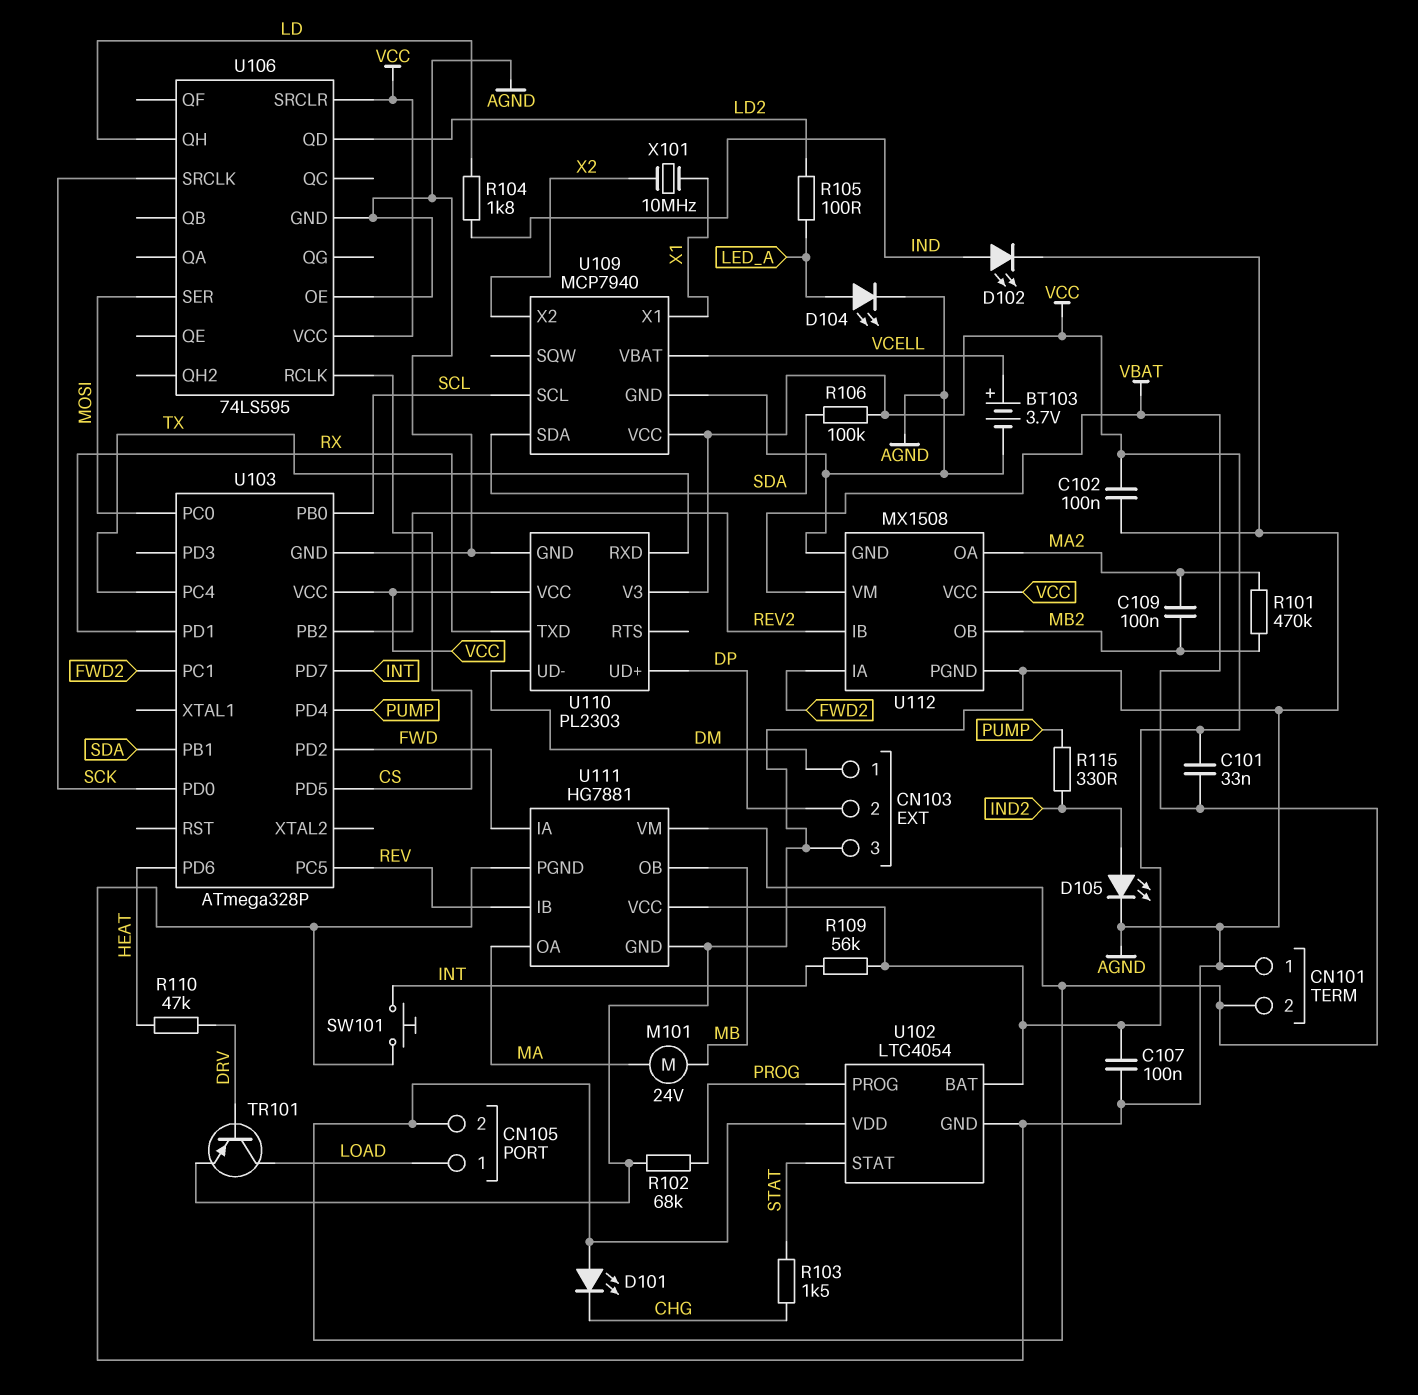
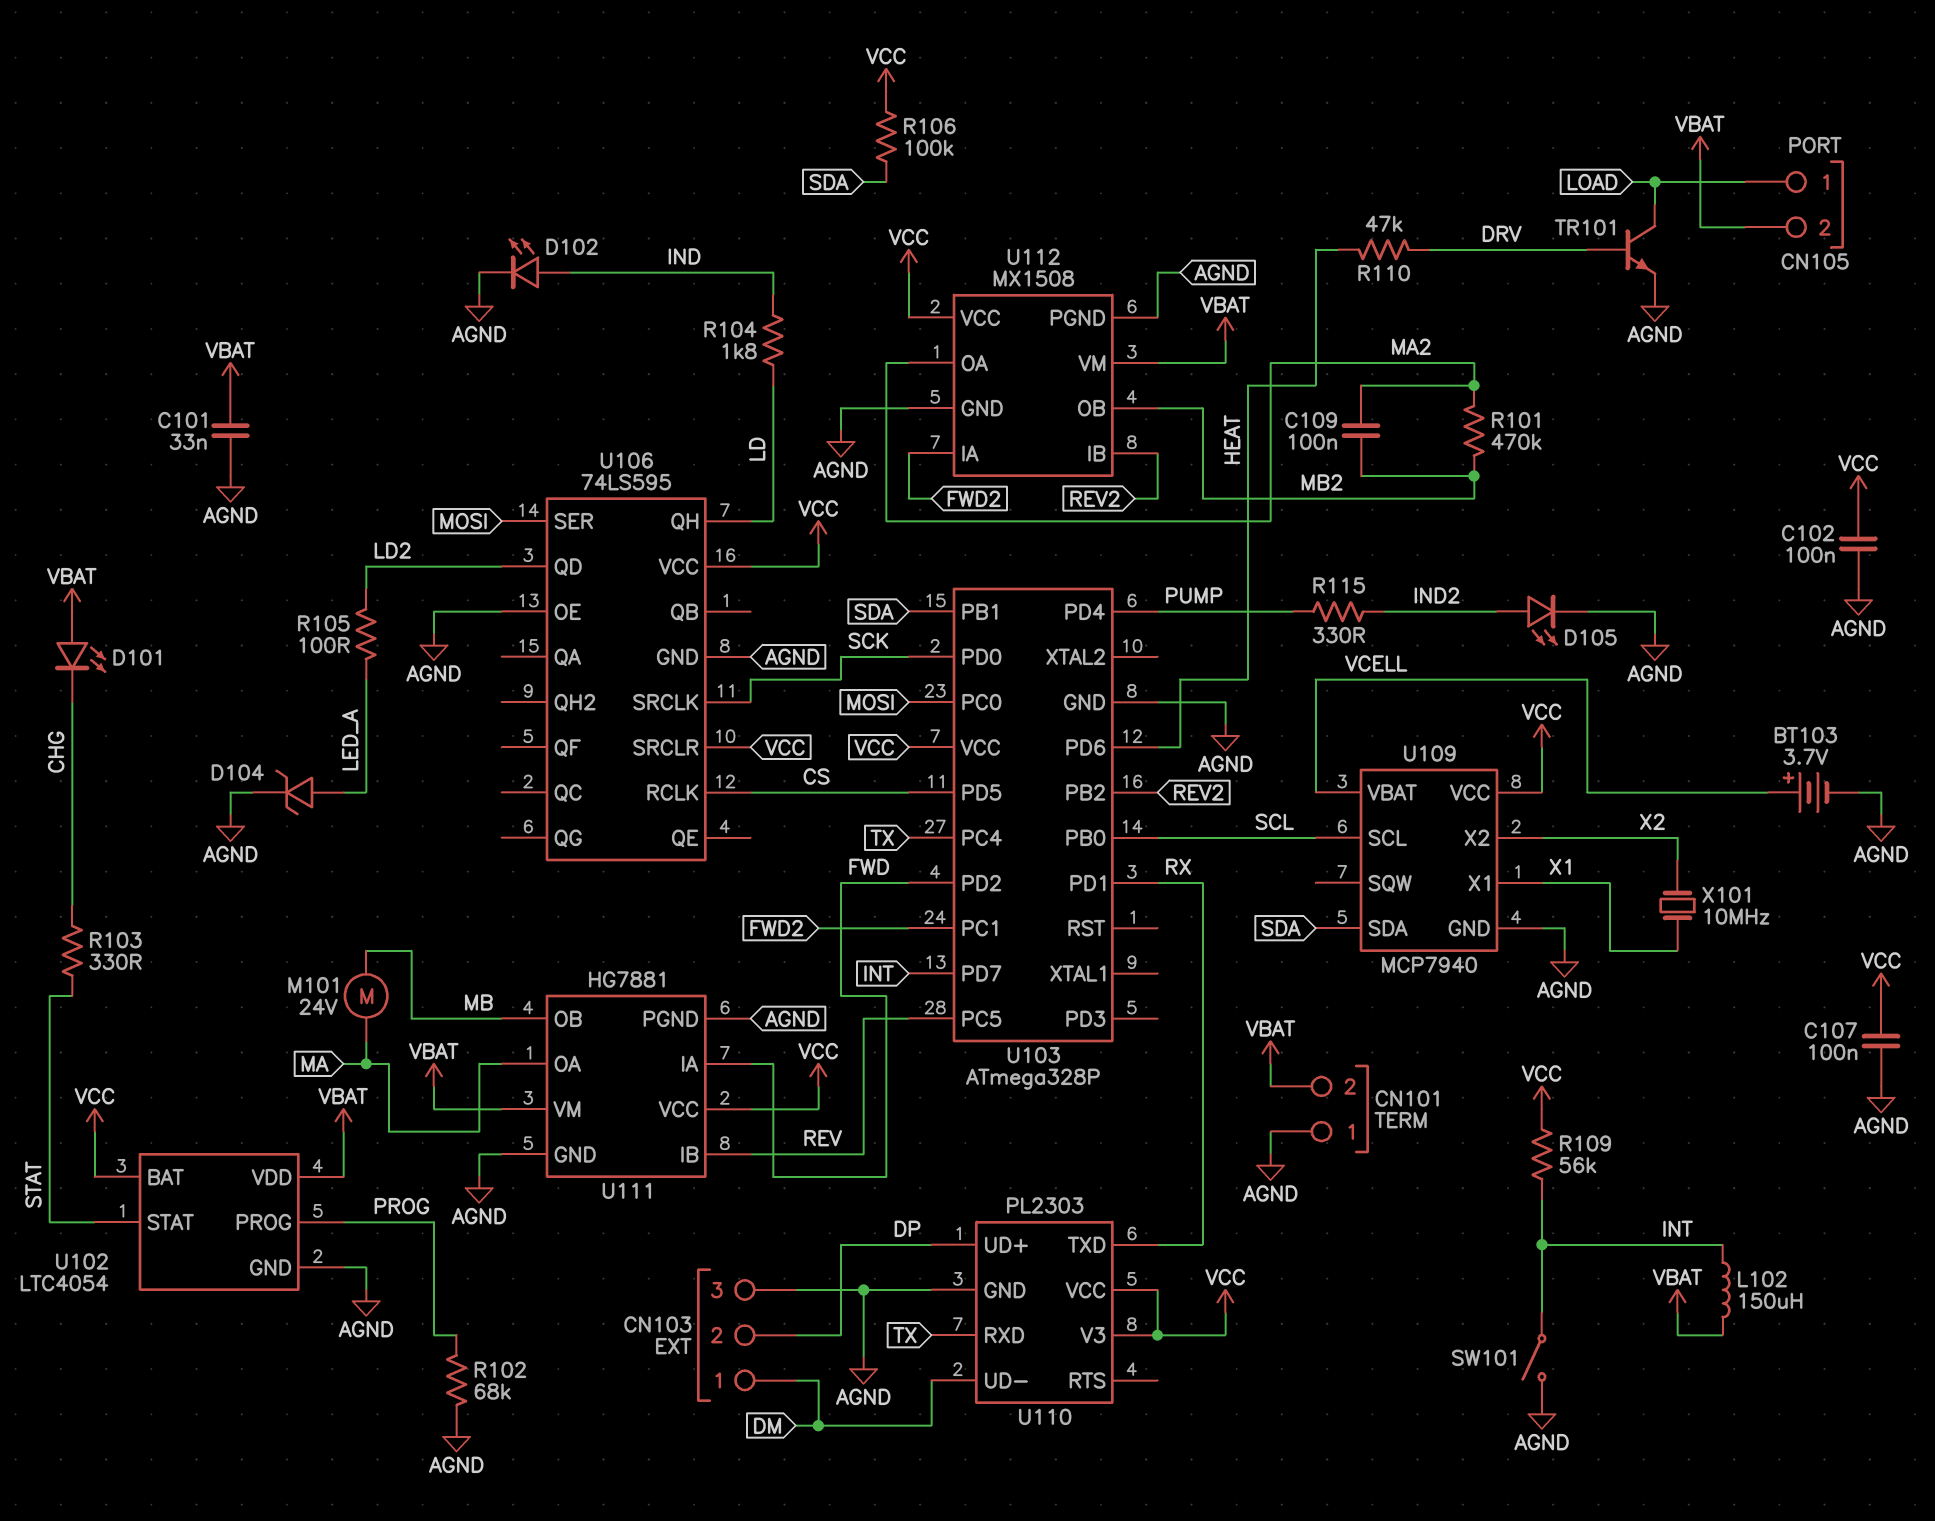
C101: 33nF (VBAT, VCC) -> 33nF (AGND, VBAT)
D104: LED (A LED_A, K AGND) -> zener (A LED_A, K AGND)
L102: none -> 150uH (INT, VBAT)
R103: 1.5k (CHG, STAT) -> 330 (CHG, STAT)
SW101: button (AGND, INT) -> switch (AGND, INT)
TR101: PNP (B DRV, C LOAD, E AGND) -> NPN (B DRV, C LOAD, E AGND)

